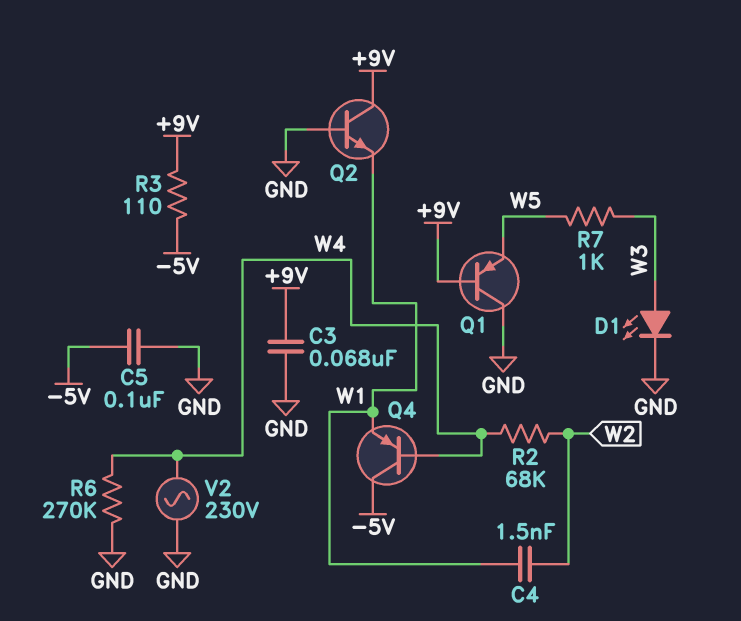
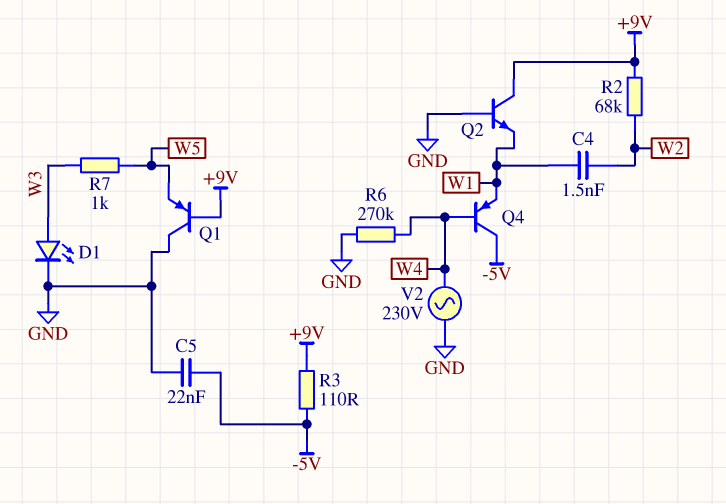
C3: 68nF (+9V, GND) -> none
C5: 100nF (-5V, GND) -> 22nF (-5V, GND)
R2: 68k (W2, W4) -> 68k (+9V, W2)

